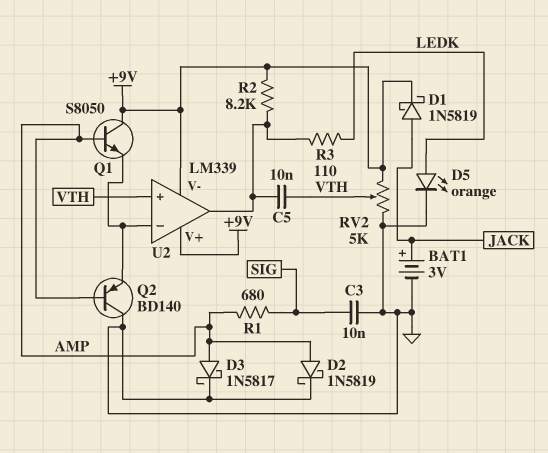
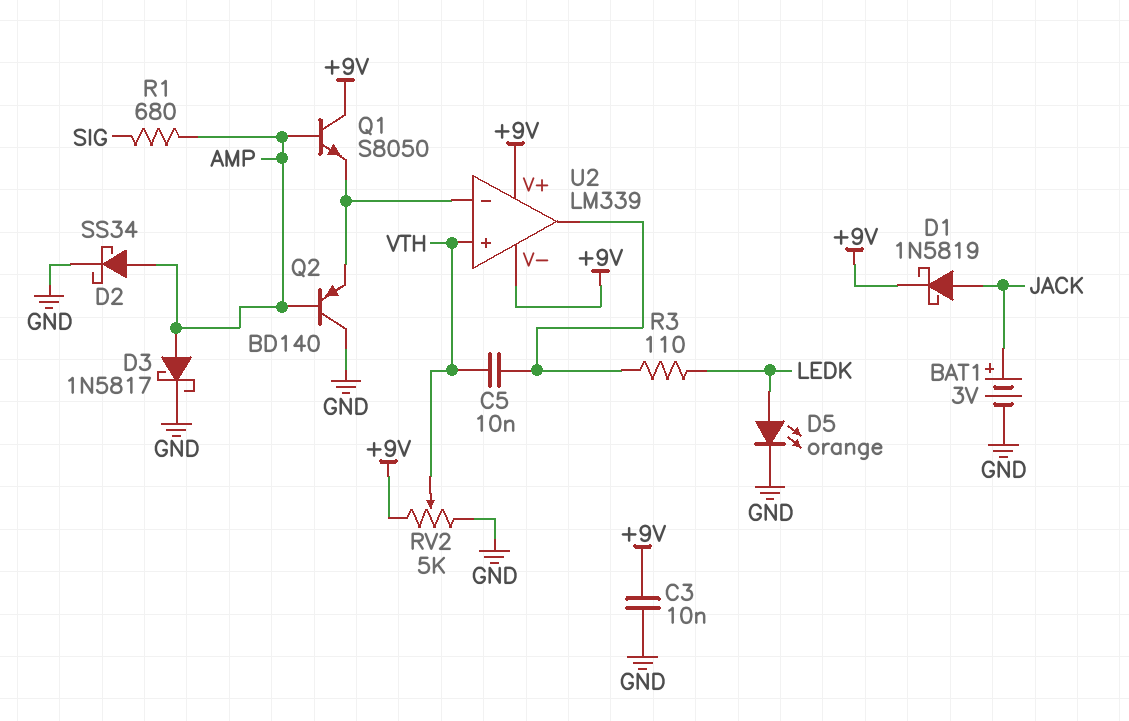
C3: 10nF (GND, SIG) -> 10nF (+9V, GND)
D2: schottky 1N5819 (A AMP, K GND) -> schottky SS34 (A AMP, K GND)
R2: 8.2k (+9V, U2/out) -> none

